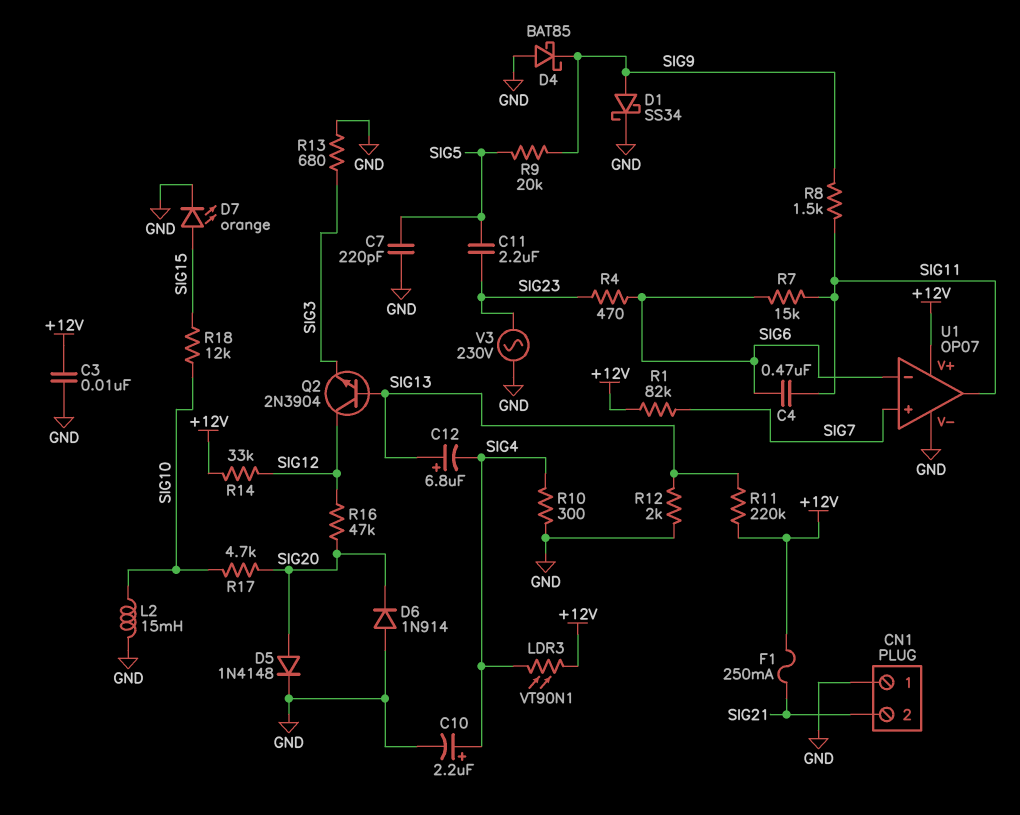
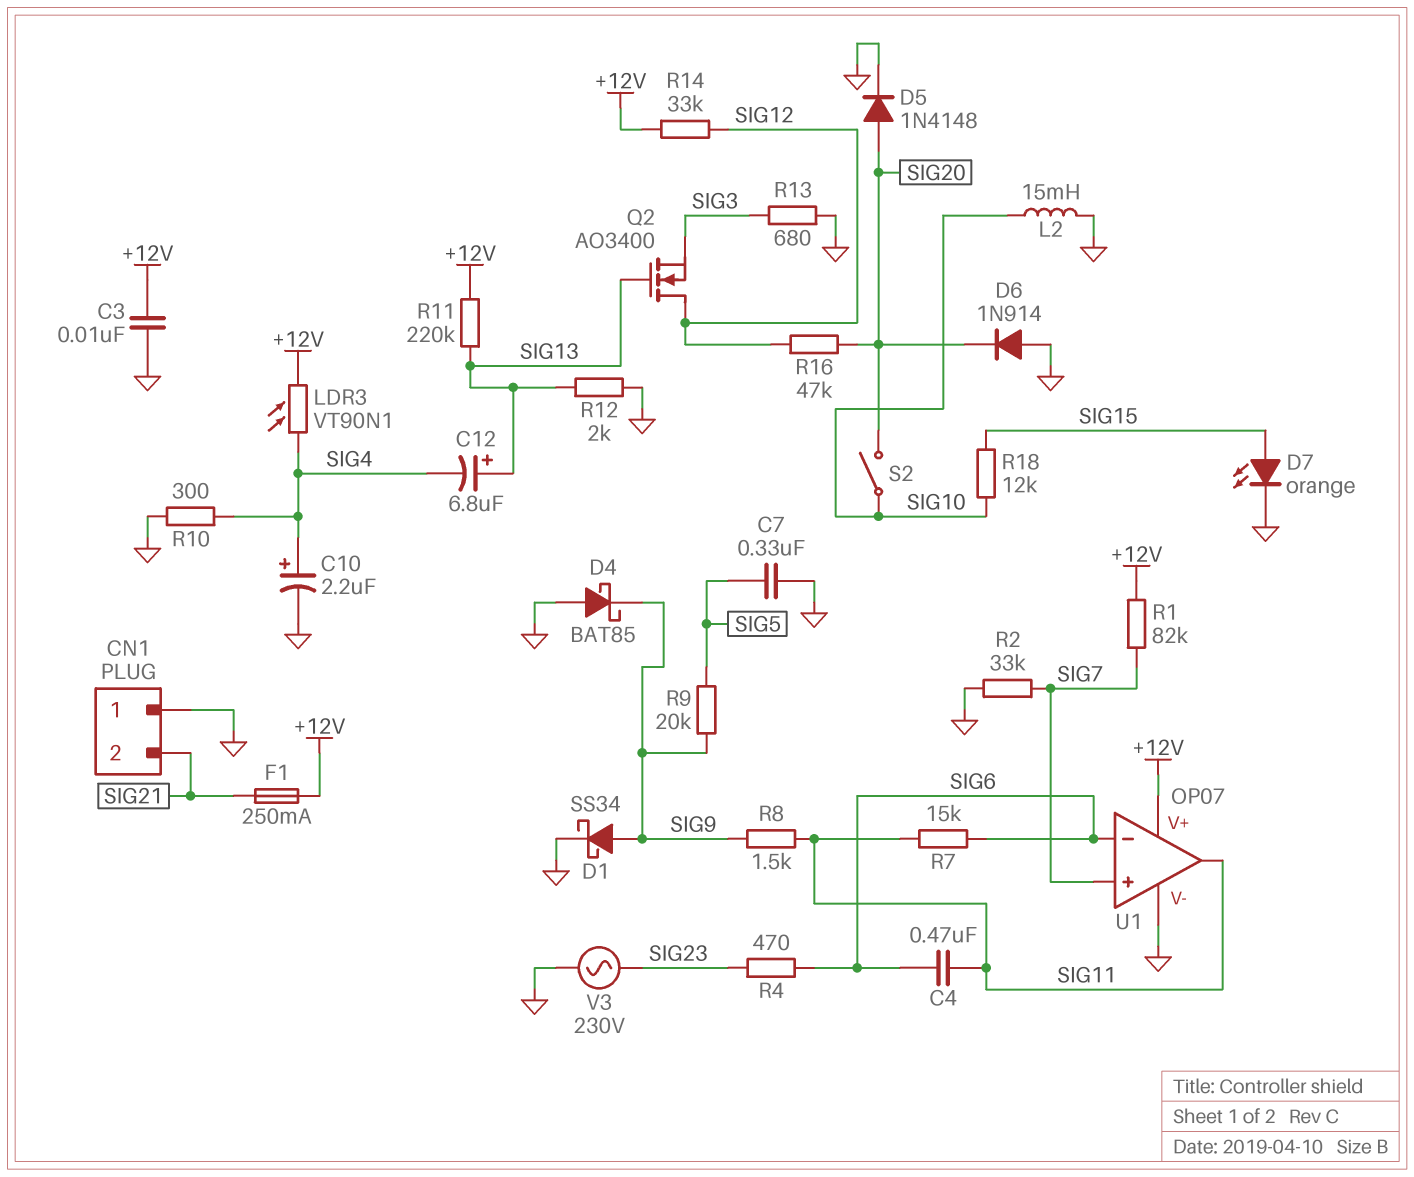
C7: 220pF (GND, SIG5) -> 330nF (GND, SIG5)
C11: 2.2uF (SIG5, SIG23) -> none
Q2: NPN 2N3904 (B SIG13, C SIG12, E SIG3) -> NMOS AO3400 (G SIG13, D SIG12, S SIG3)
R2: none -> 33k (GND, SIG7)
R17: 4.7k (SIG10, SIG20) -> none
S2: none -> switch (SIG10, SIG20)

